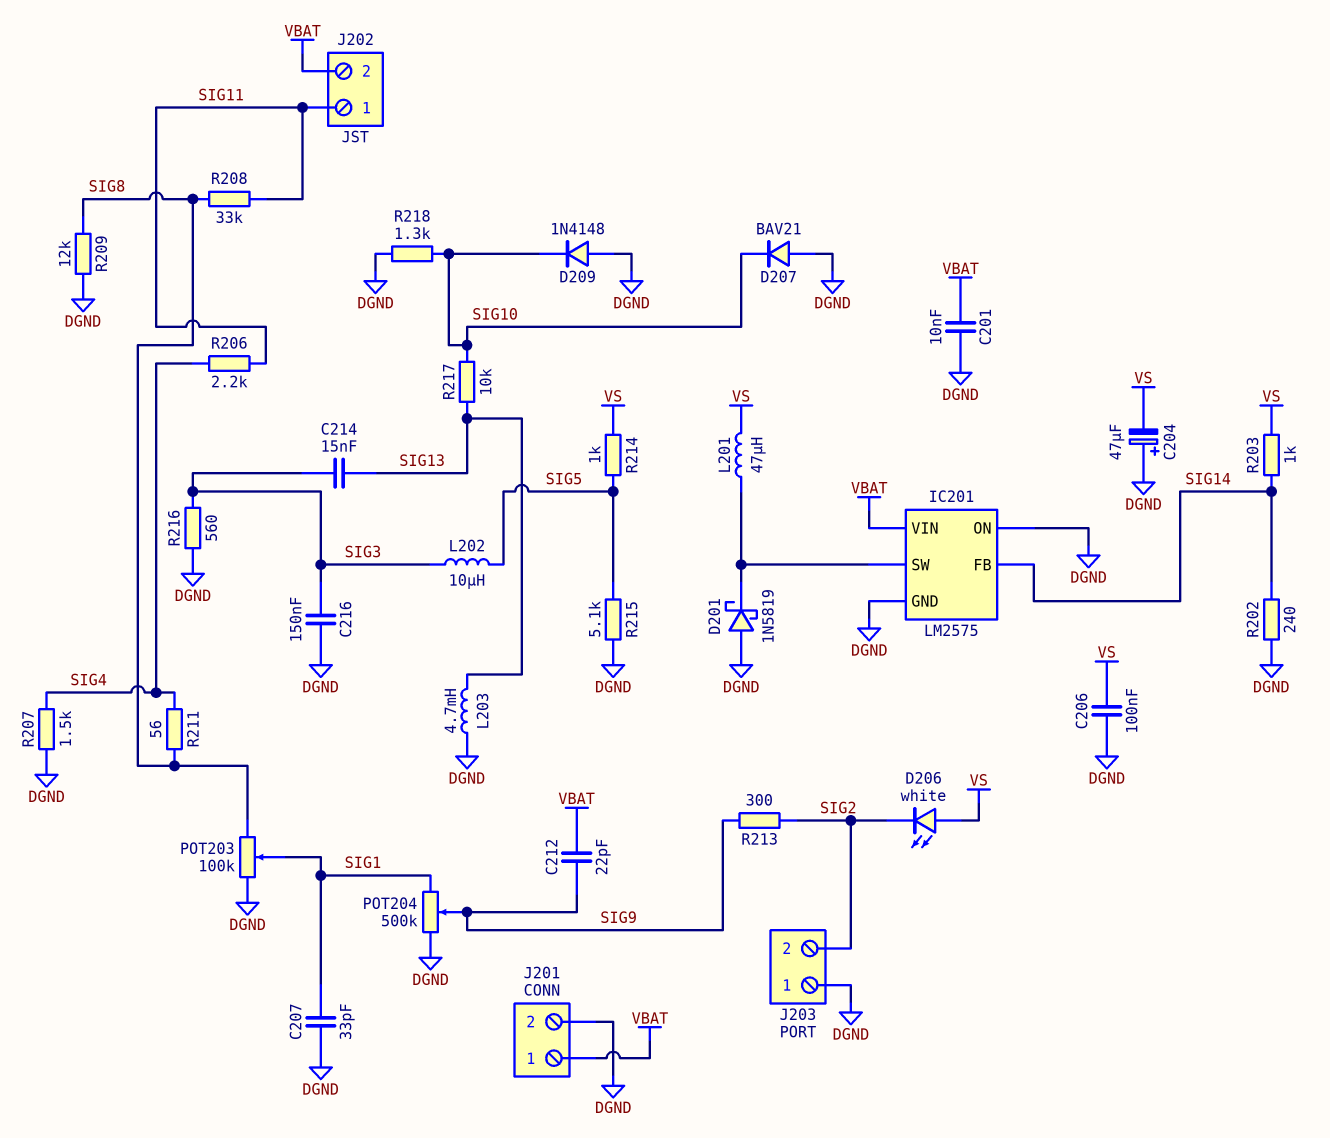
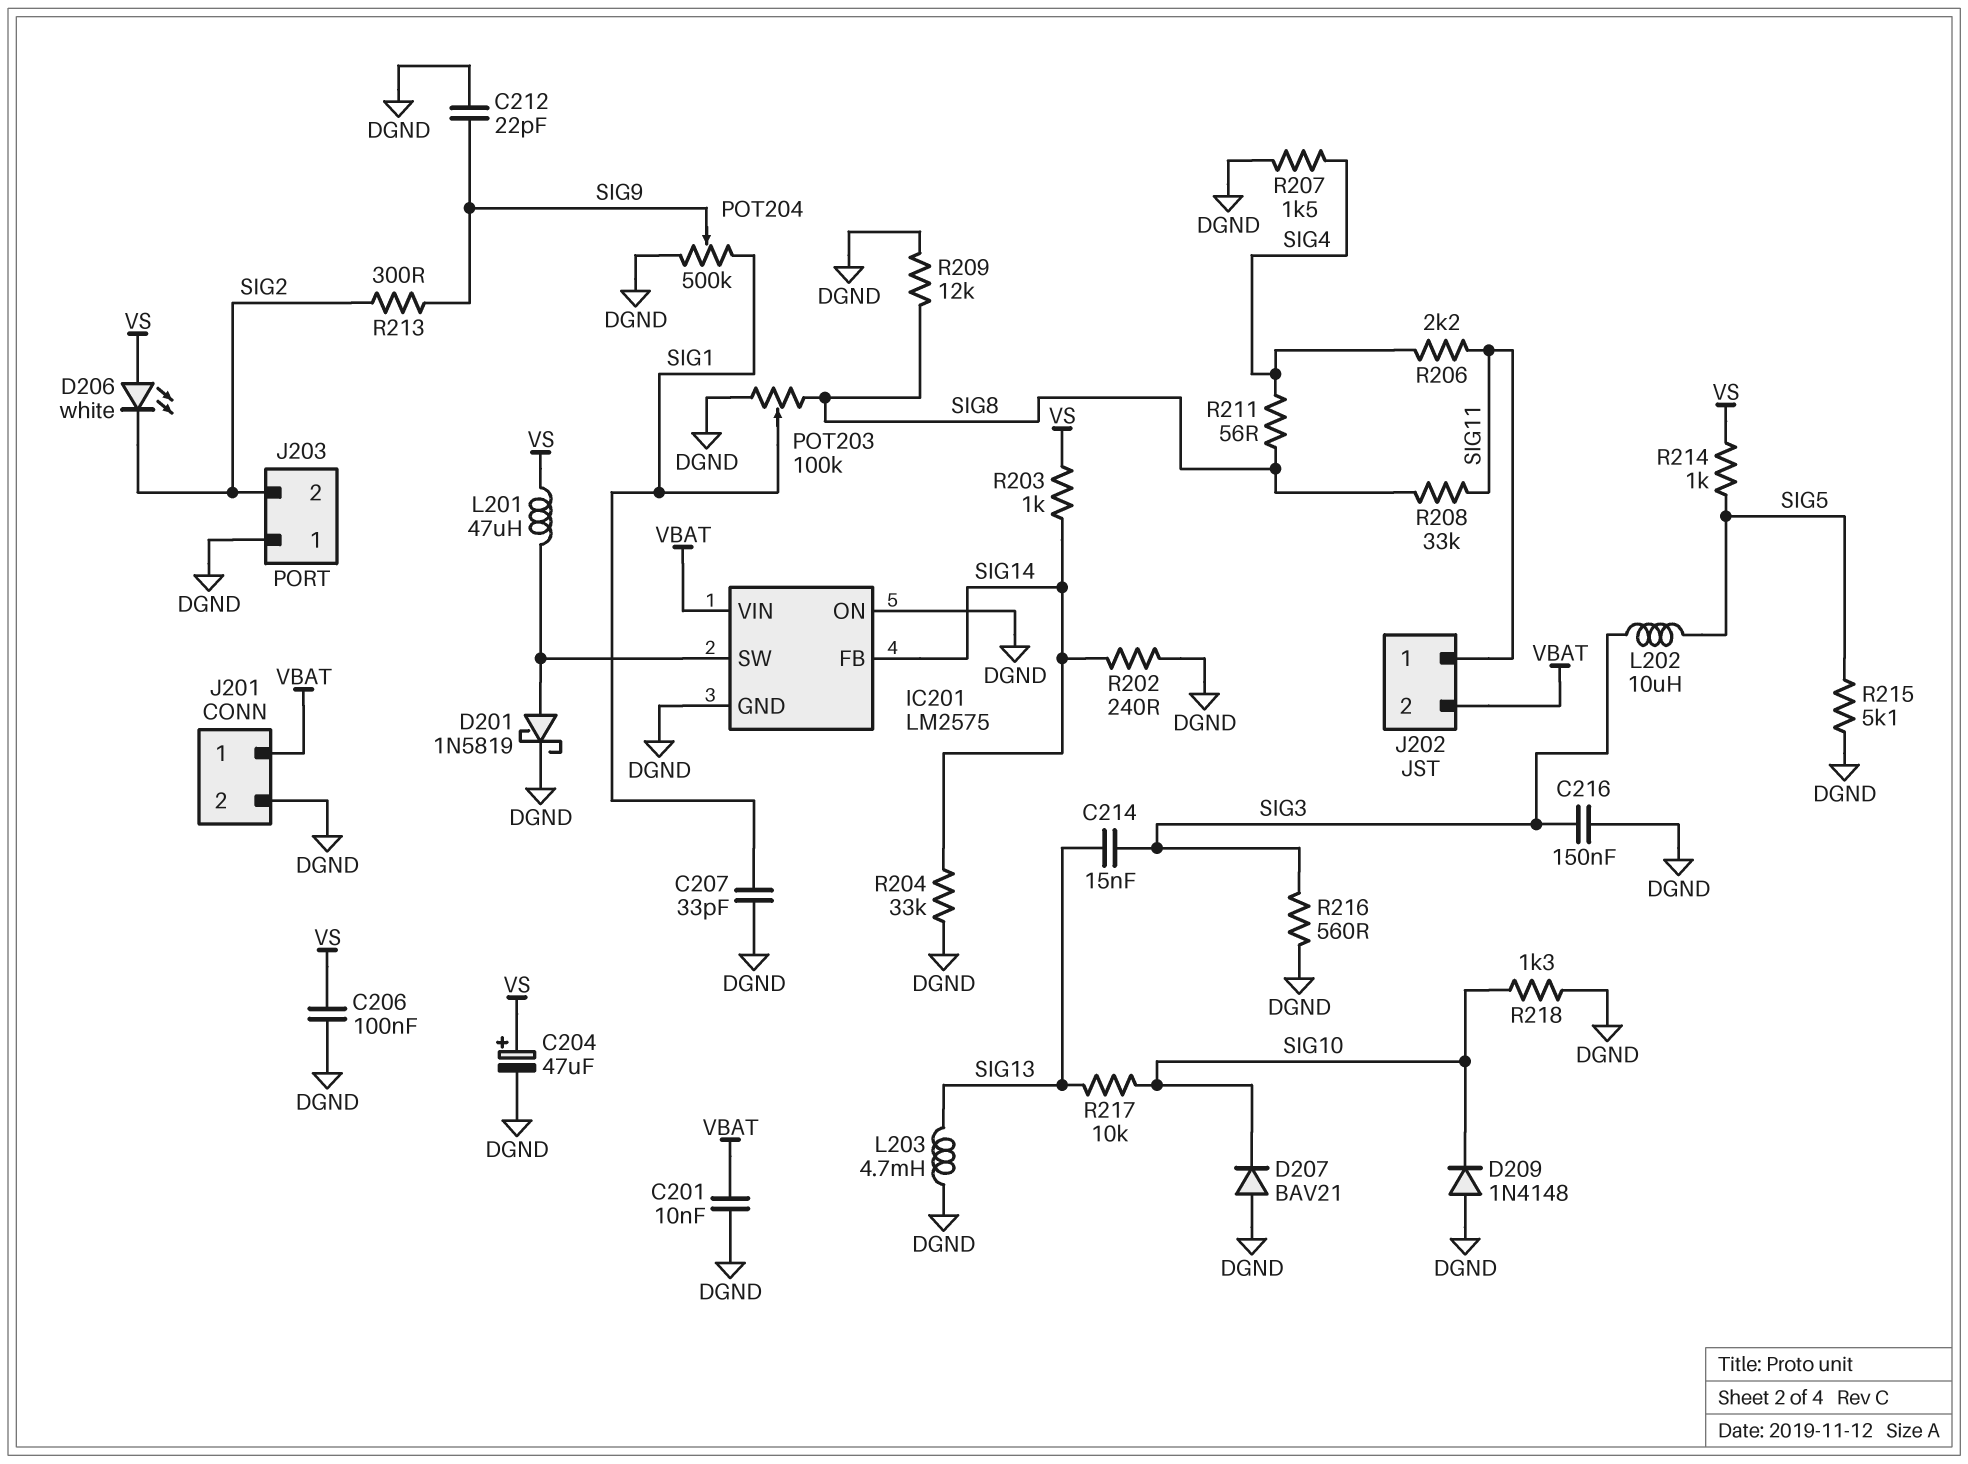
C204: 47uF (plus DGND, minus VS) -> 47uF (plus VS, minus DGND)
C212: 22pF (SIG9, VBAT) -> 22pF (DGND, SIG9)
D201: schottky 1N5819 (A DGND, K IC201/SW) -> schottky 1N5819 (A IC201/SW, K DGND)
R204: none -> 33k (DGND, SIG14)

